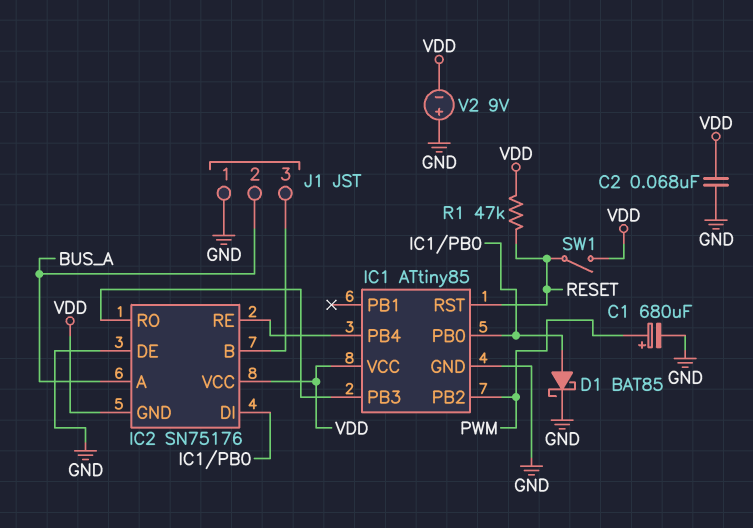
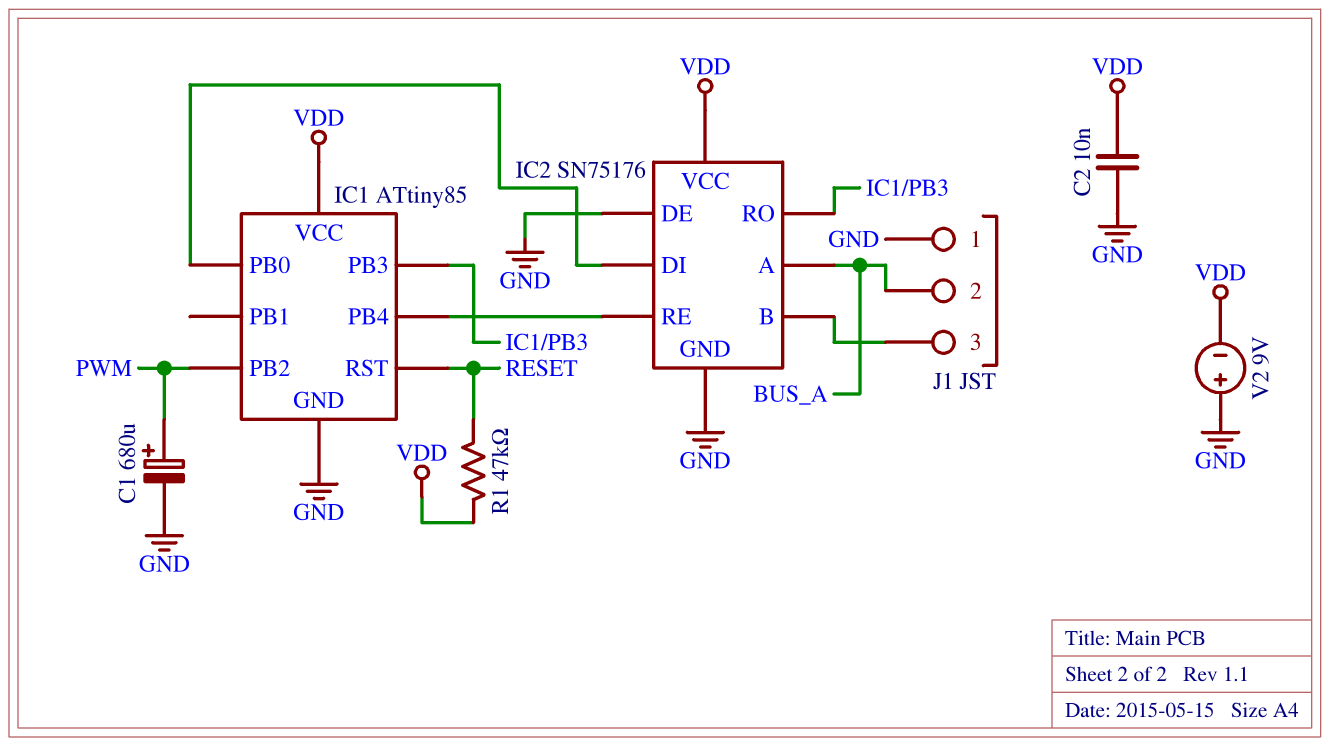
C2: 68nF (GND, VDD) -> 10nF (GND, VDD)
D1: schottky BAT85 (A IC1/PB0, K GND) -> none
IC2 pin GND: VDD -> GND
SW1: switch (RESET, VDD) -> none

